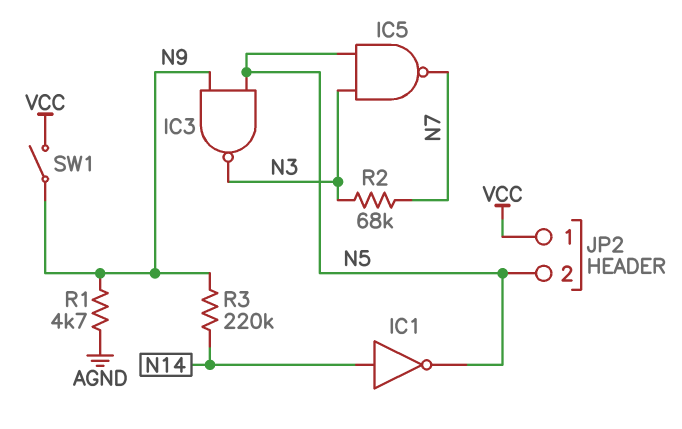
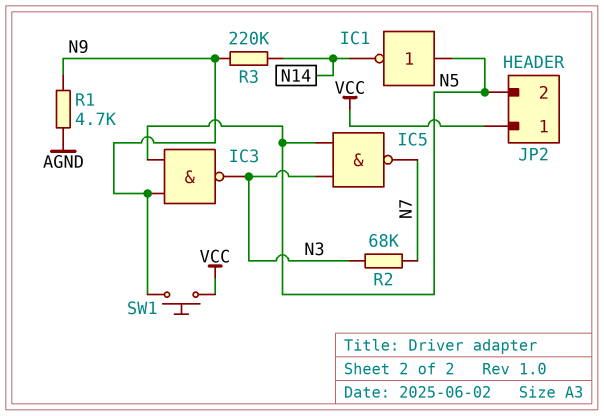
IC1: NOT (in N14, out N5) -> NOT (in N5, out N14)
SW1: switch (N9, VCC) -> button (N9, VCC)

